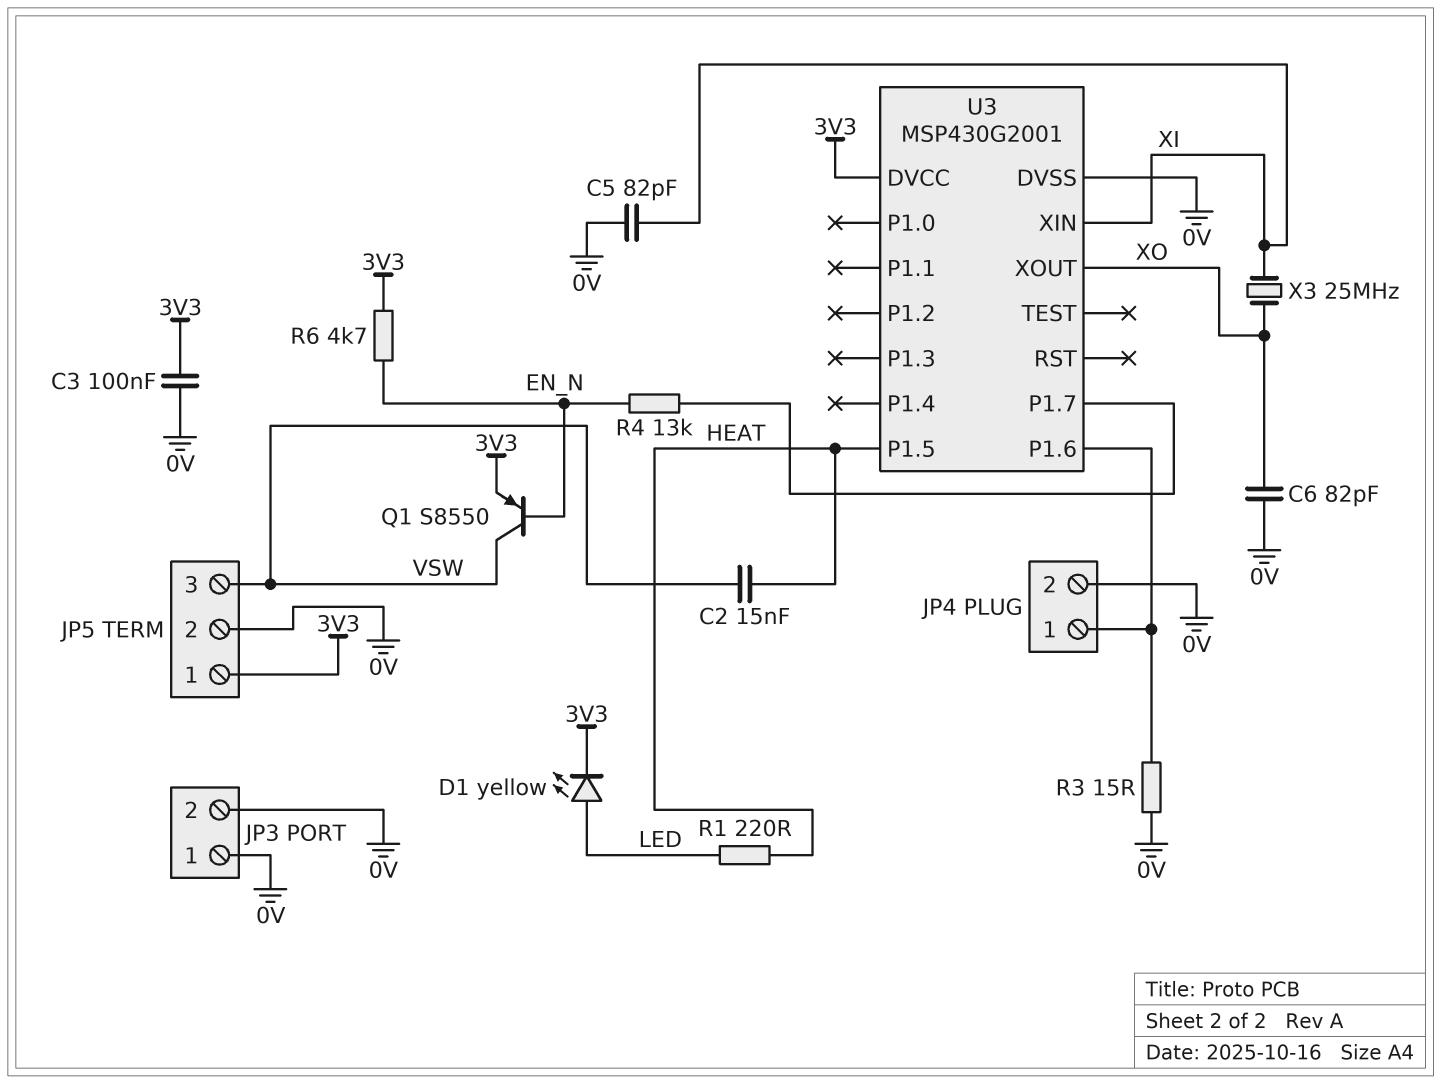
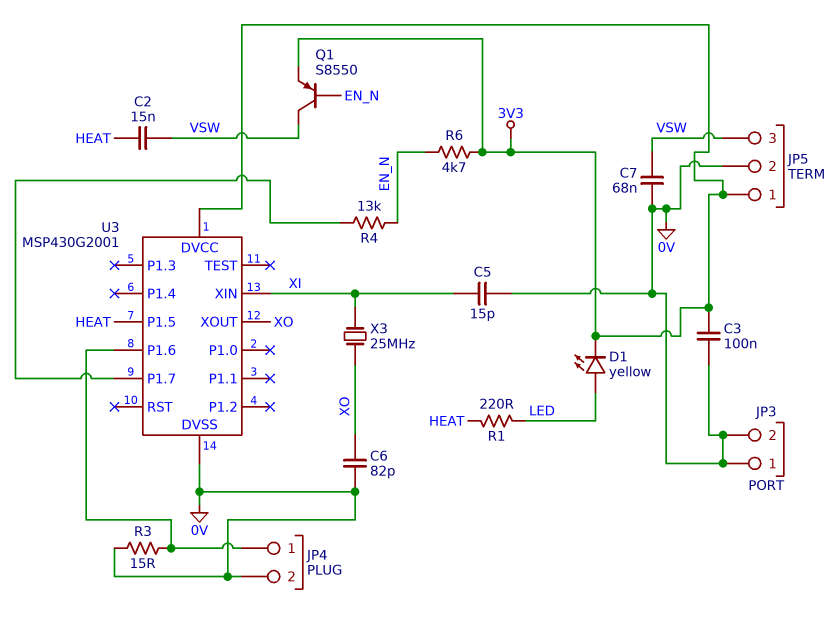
C5: 82pF (0V, XI) -> 15pF (0V, XI)
C7: none -> 68nF (0V, VSW)

